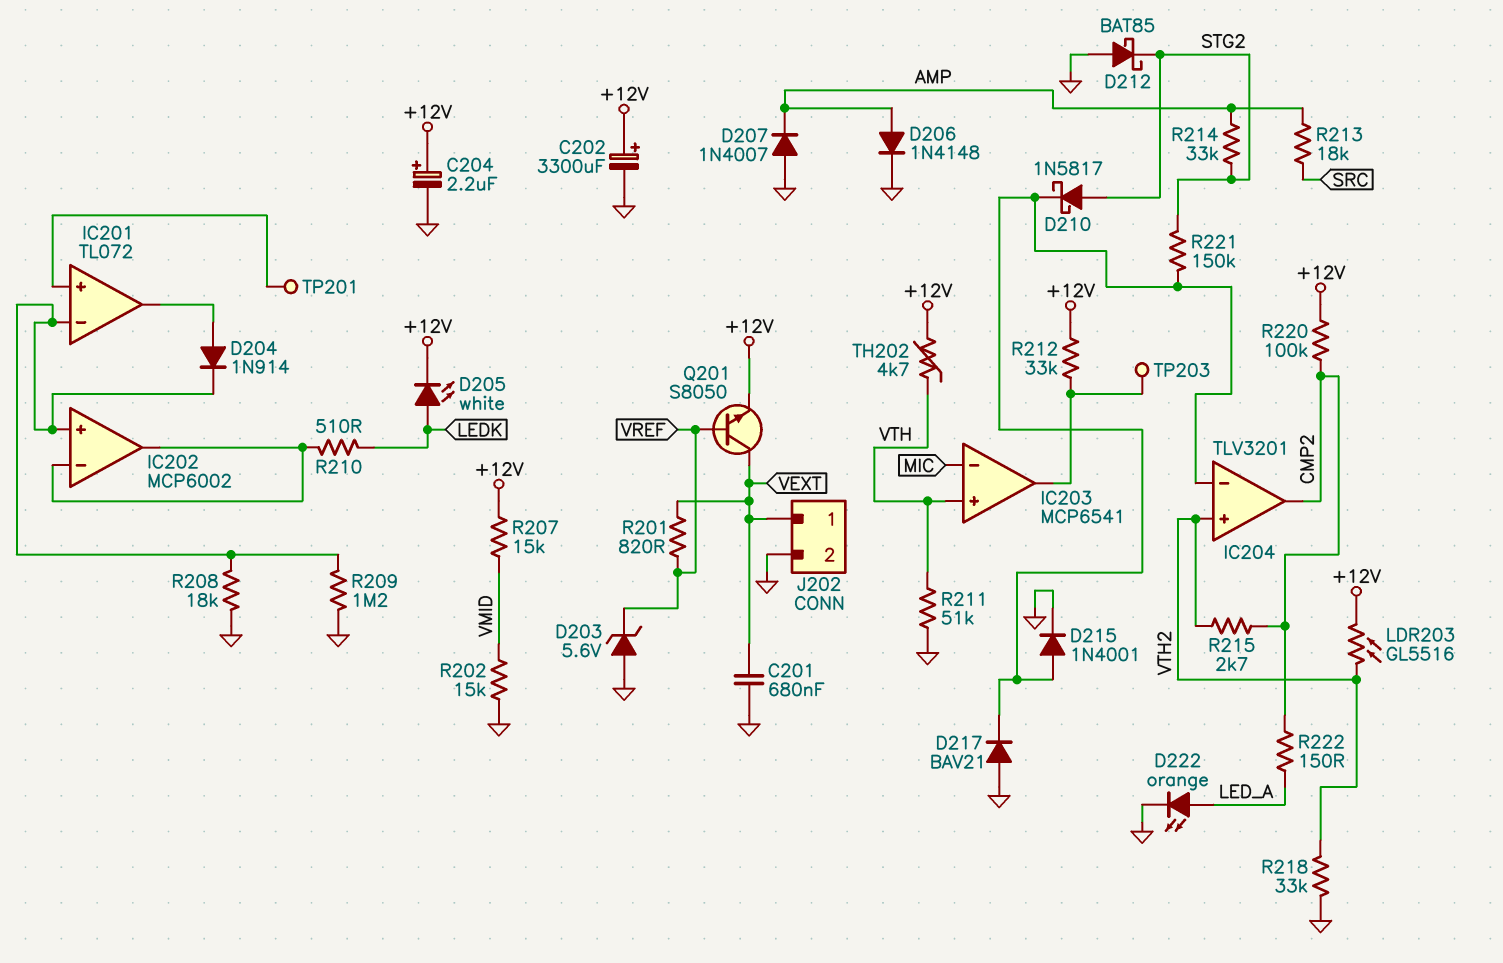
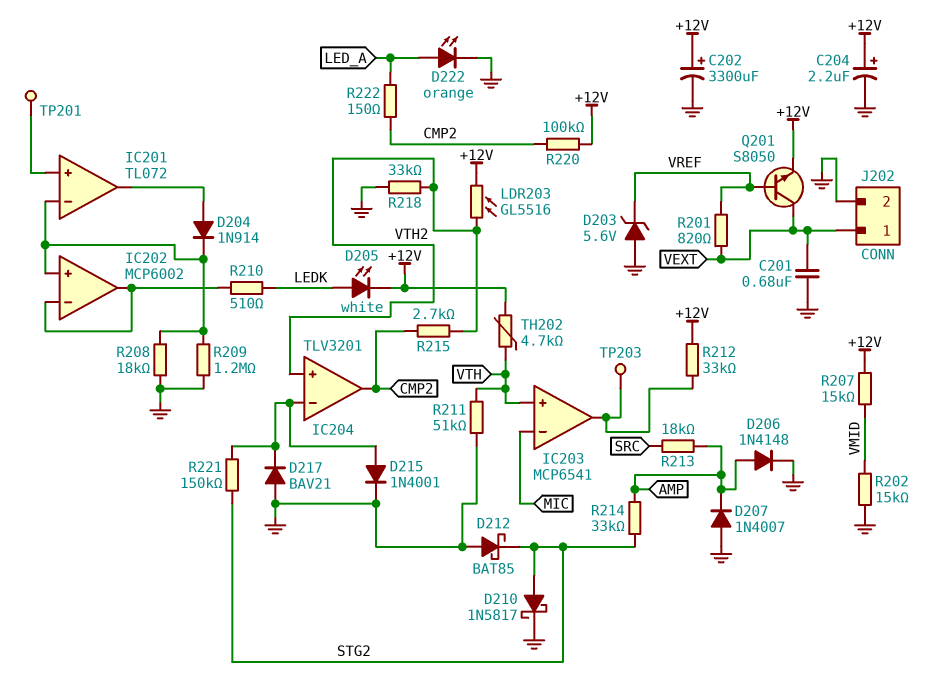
D210: schottky 1N5817 (A STG2, K IC204/in-) -> schottky 1N5817 (A STG2, K GND)

